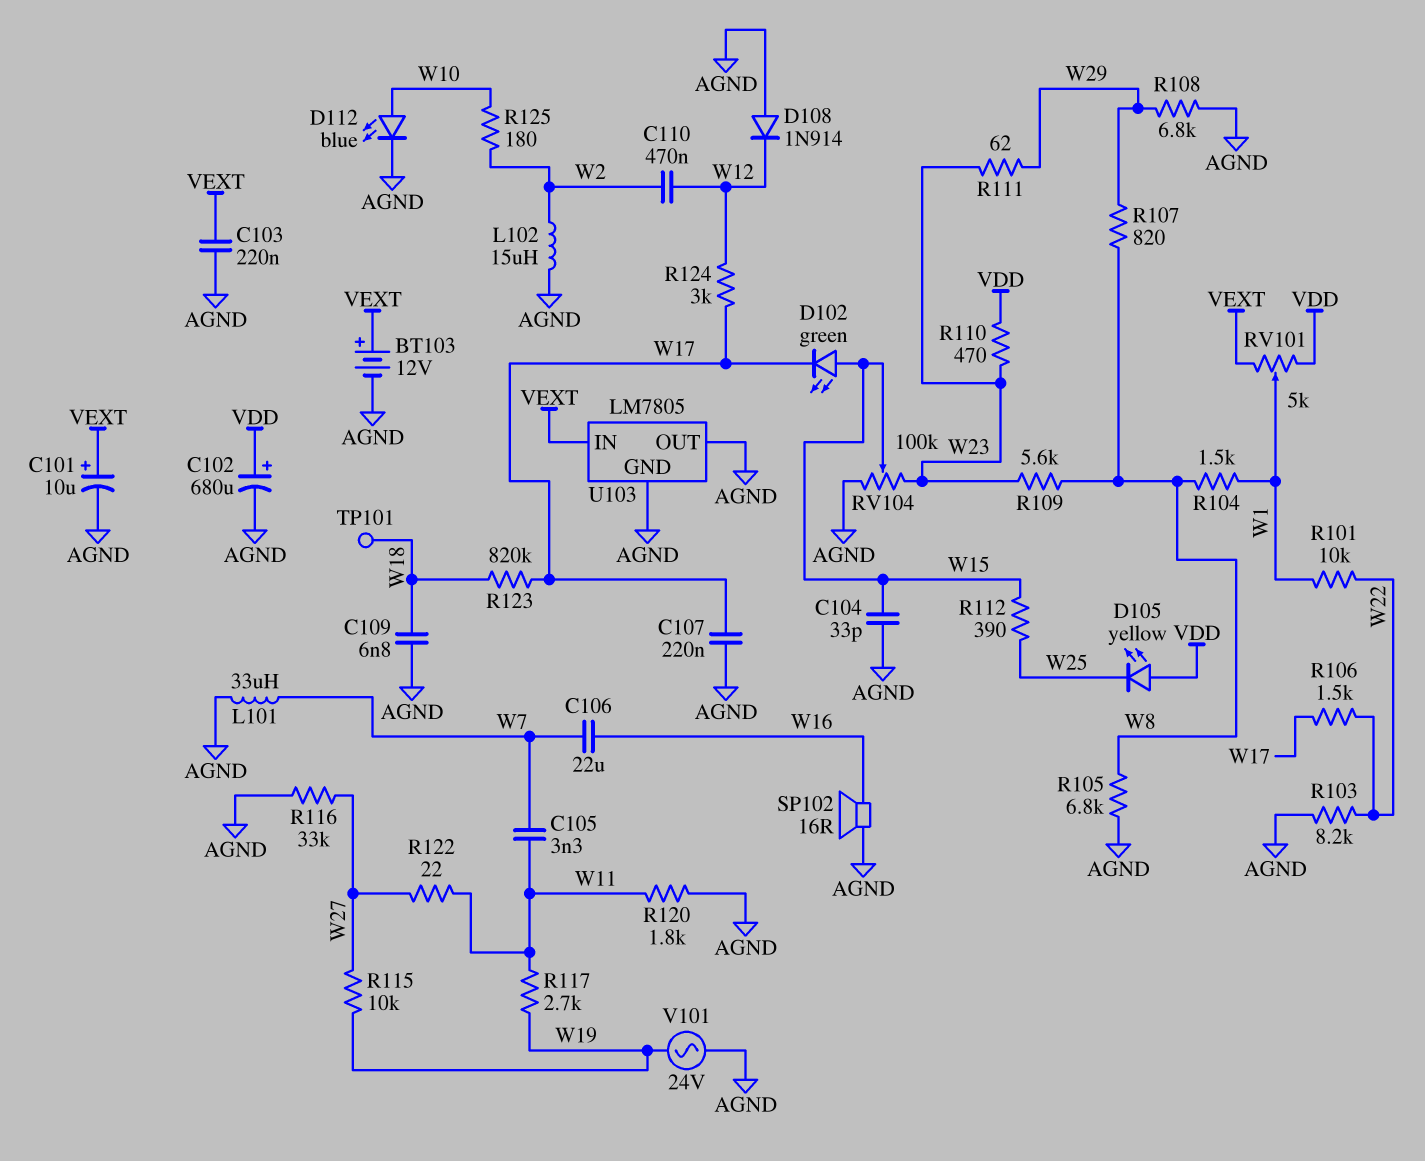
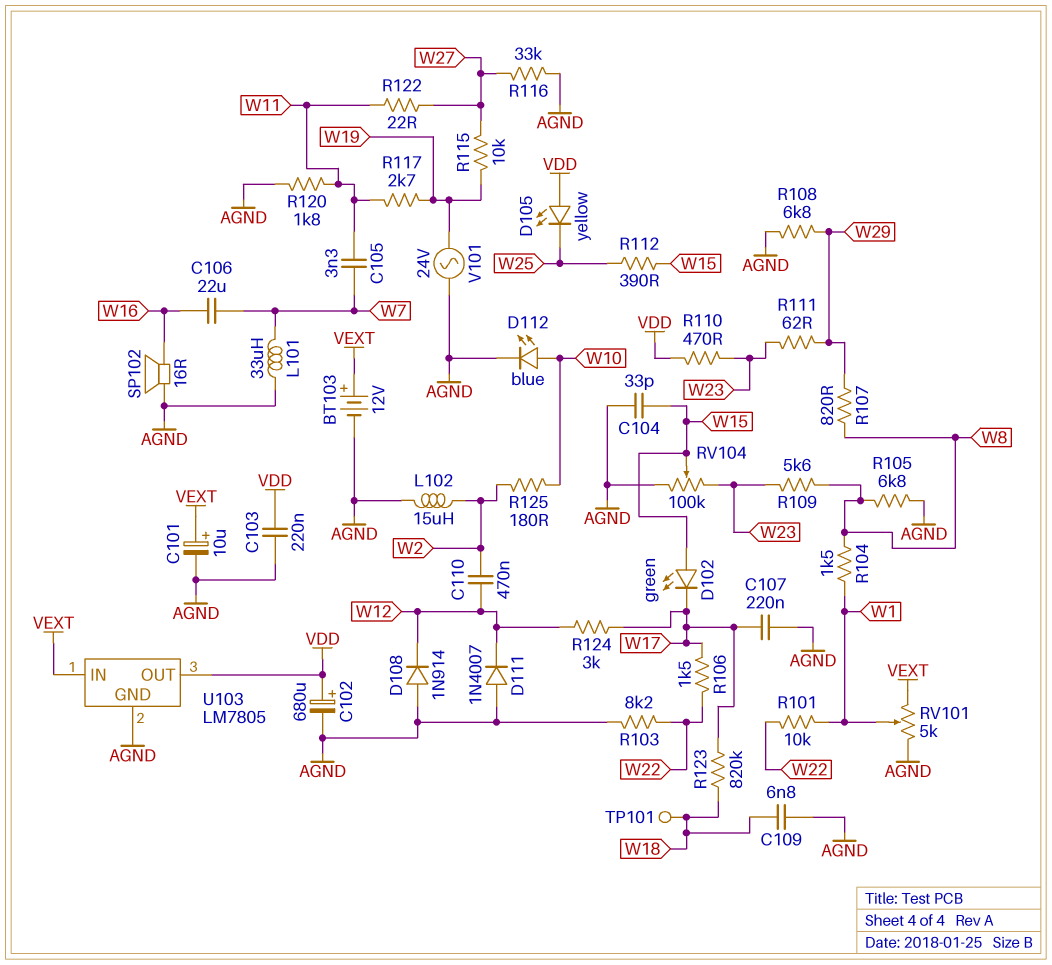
C103: 220nF (AGND, VEXT) -> 220nF (AGND, VDD)
D111: none -> diode 1N4007 (A AGND, K W12)
RV101: 5k (VDD, VEXT, wiper W1) -> 5k (AGND, VEXT, wiper W1)
U103 pin OUT: AGND -> VDD

